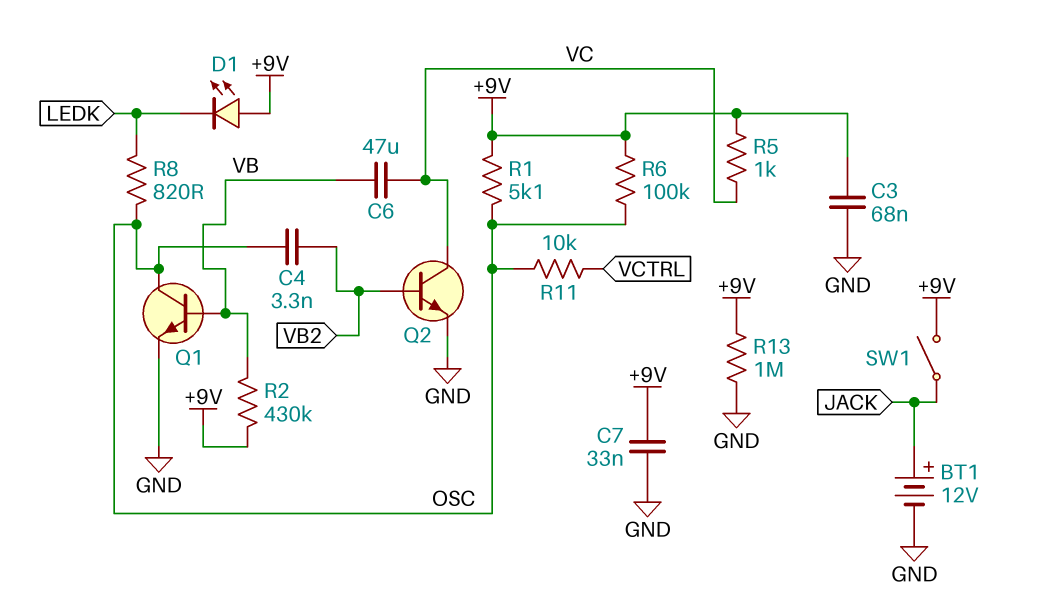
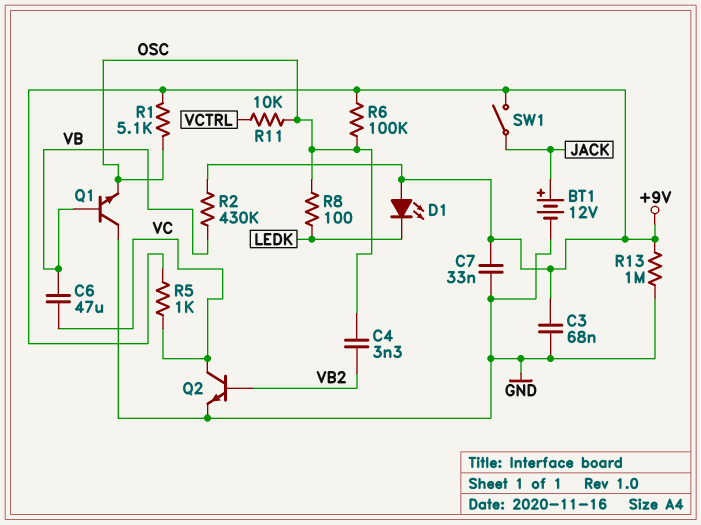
Q1: NPN (B VB, C OSC, E GND) -> NPN (B VB, C GND, E OSC)
R8: 820 (LEDK, OSC) -> 100 (LEDK, OSC)

